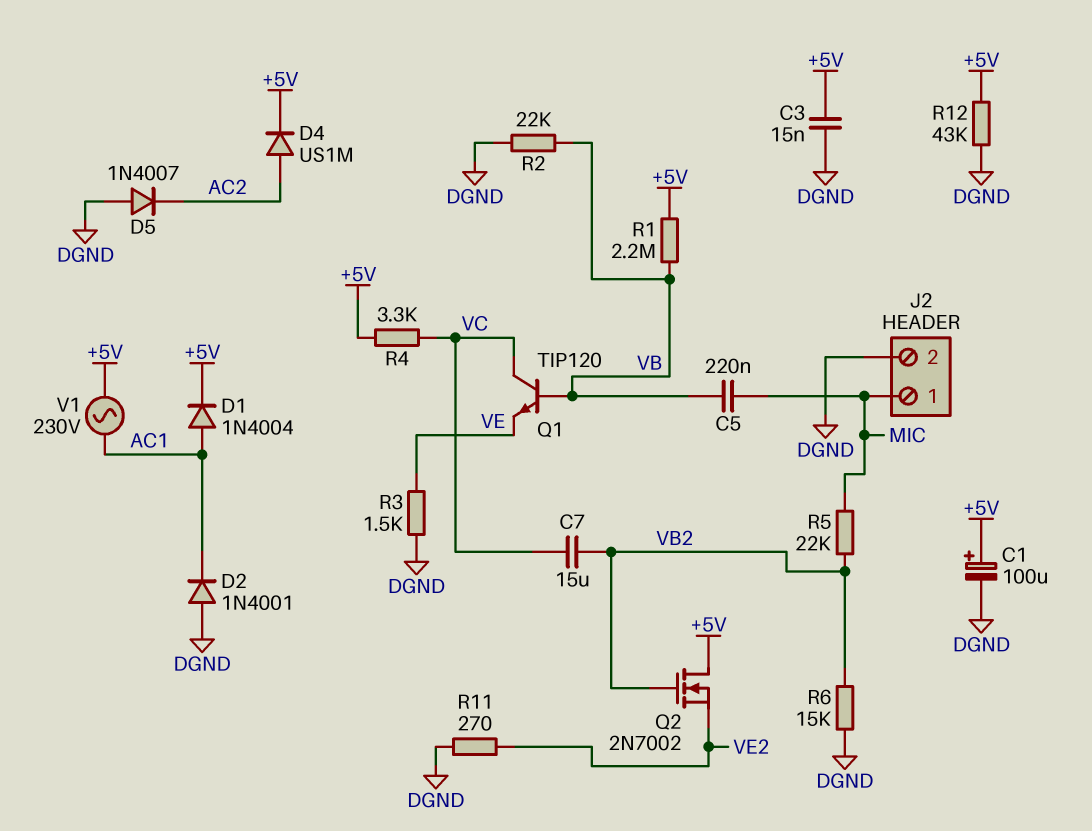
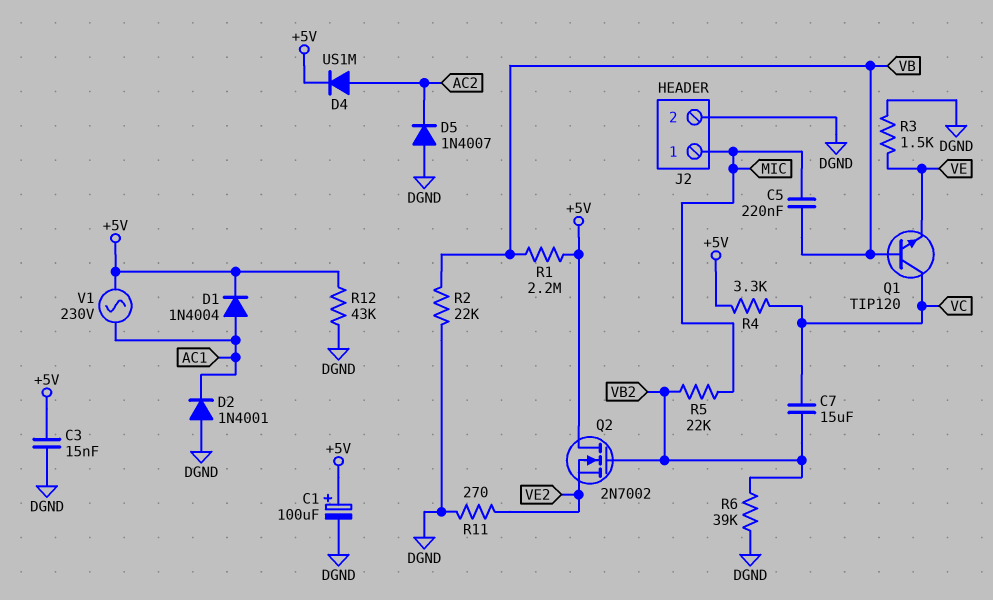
R6: 15k (DGND, VB2) -> 39k (DGND, VB2)

